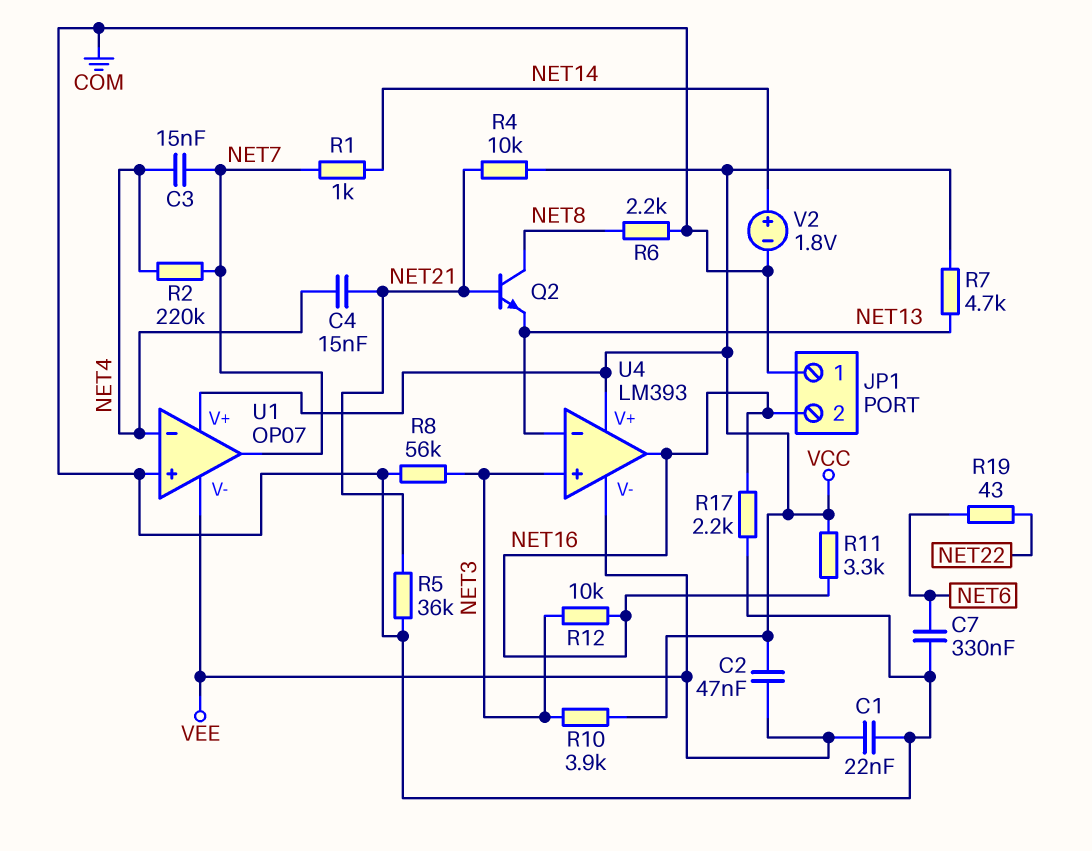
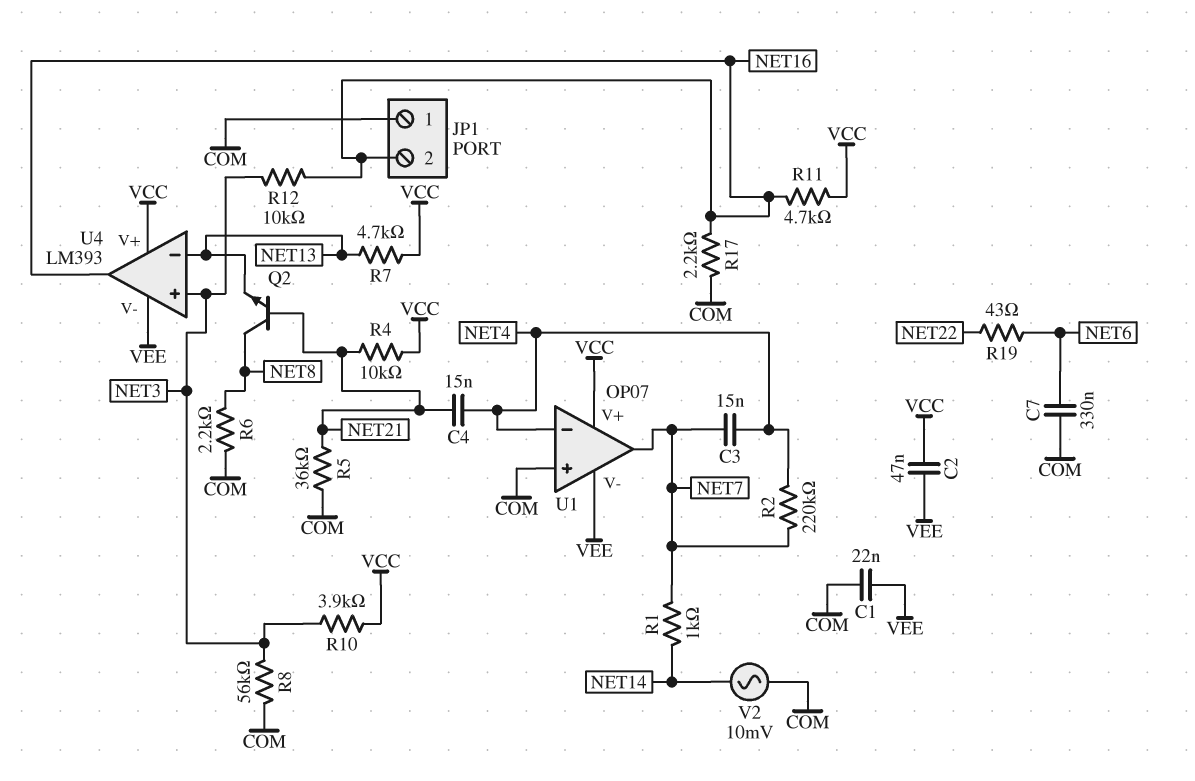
R11: 3.3k (NET16, VCC) -> 4.7k (NET16, VCC)
V2: 1.8V (plus NET14, minus COM) -> AC 10mV (COM, NET14)

